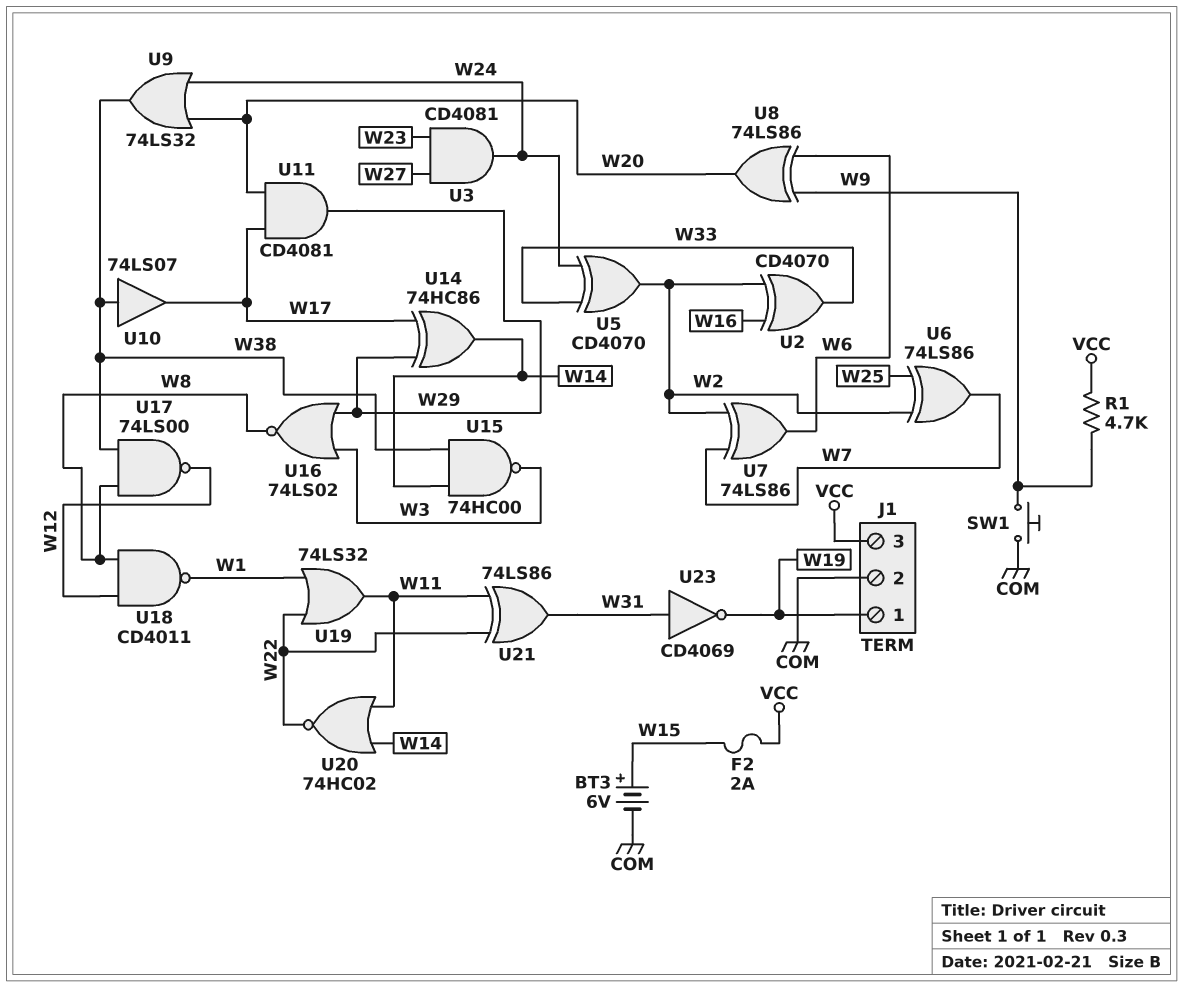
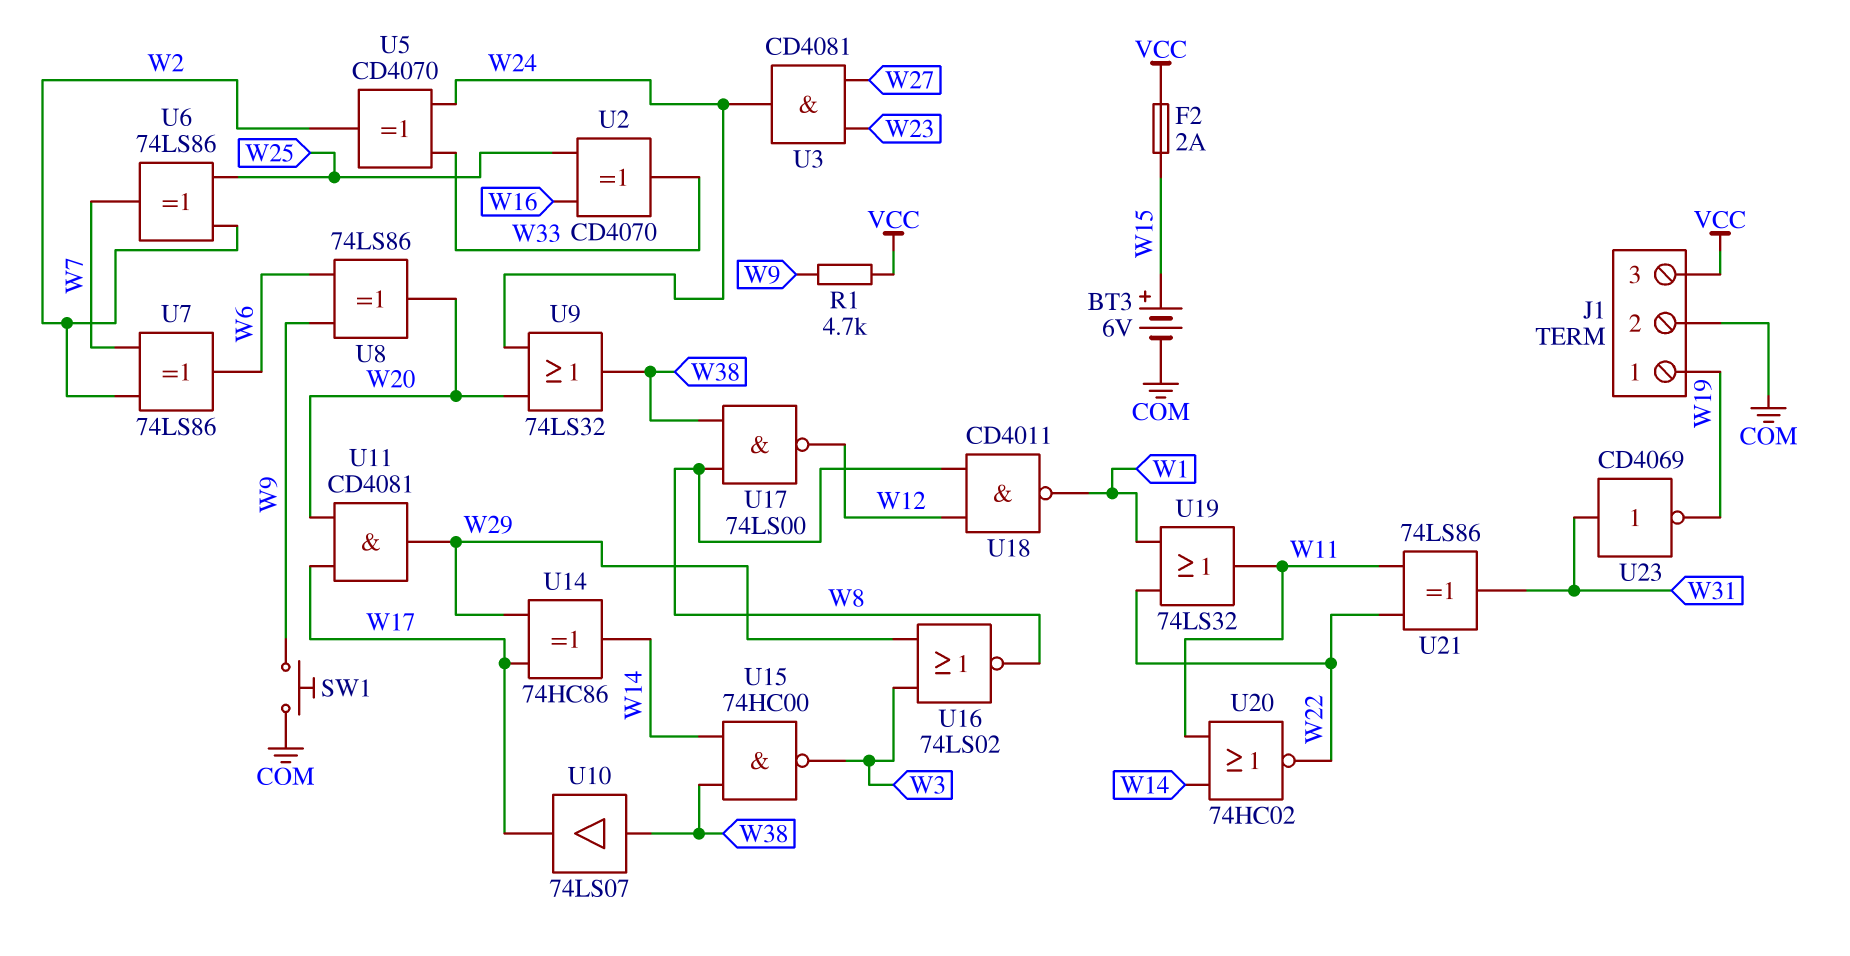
U2: XOR CD4070 (in W2, in W16, out W33) -> XOR CD4070 (in W16, in W25, out W33)

